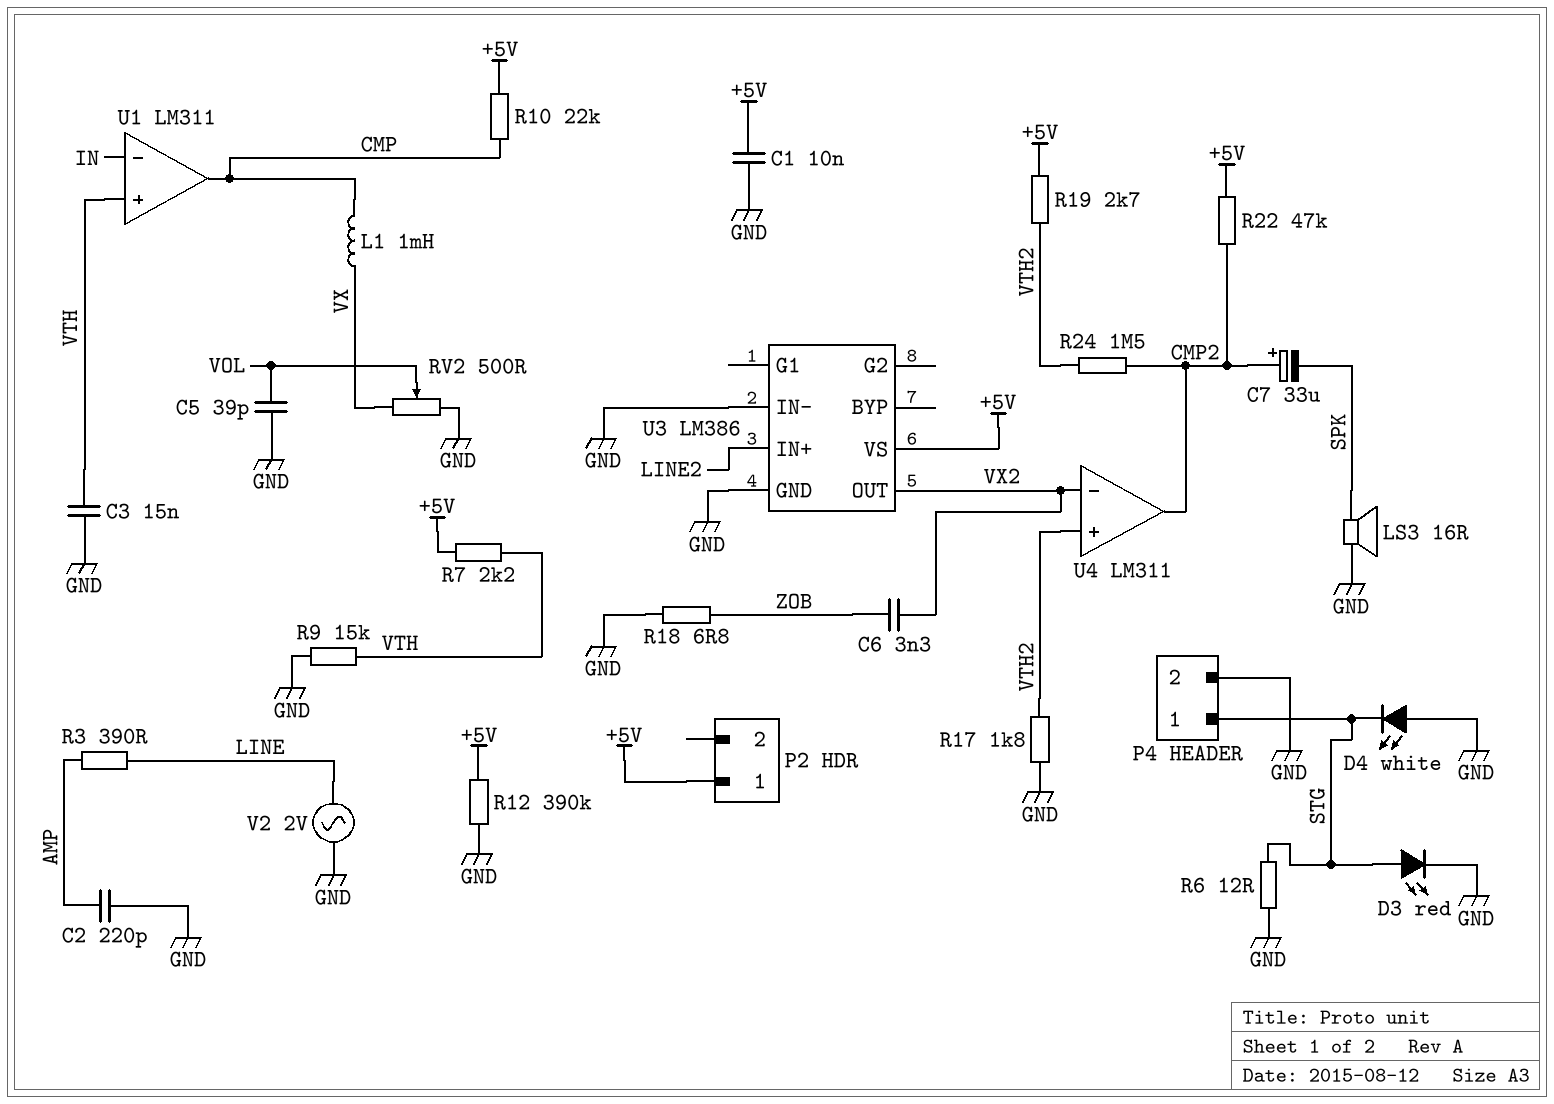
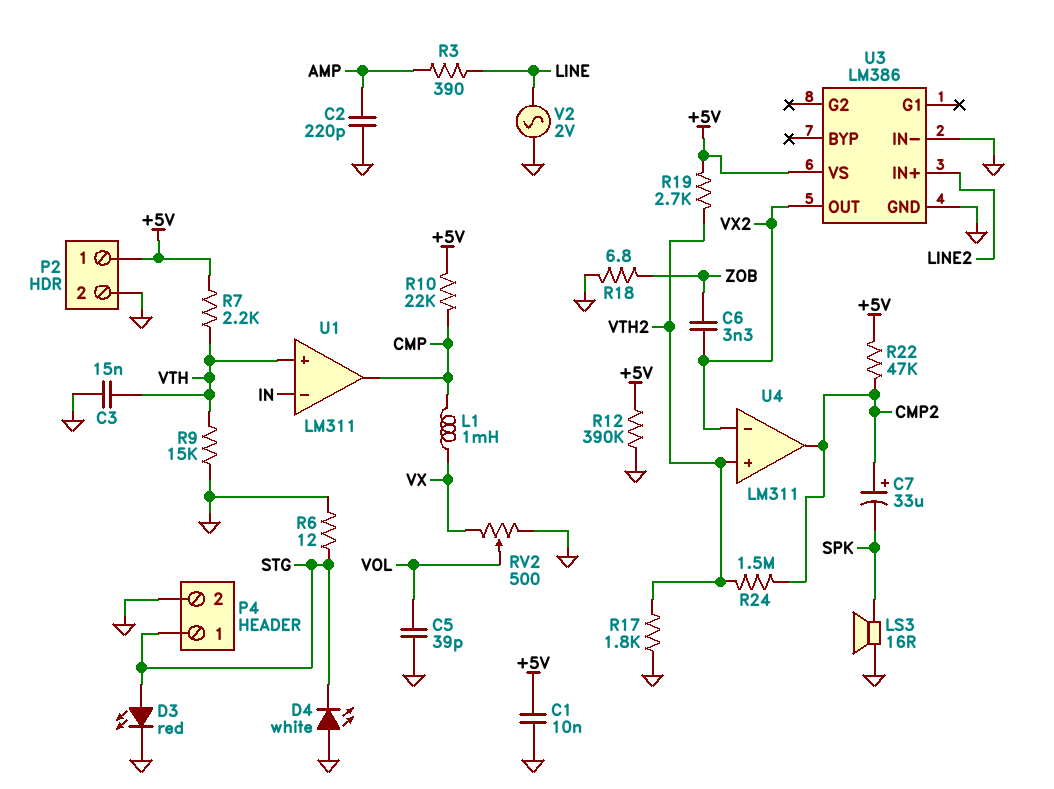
P2 pin 2: none -> GND

